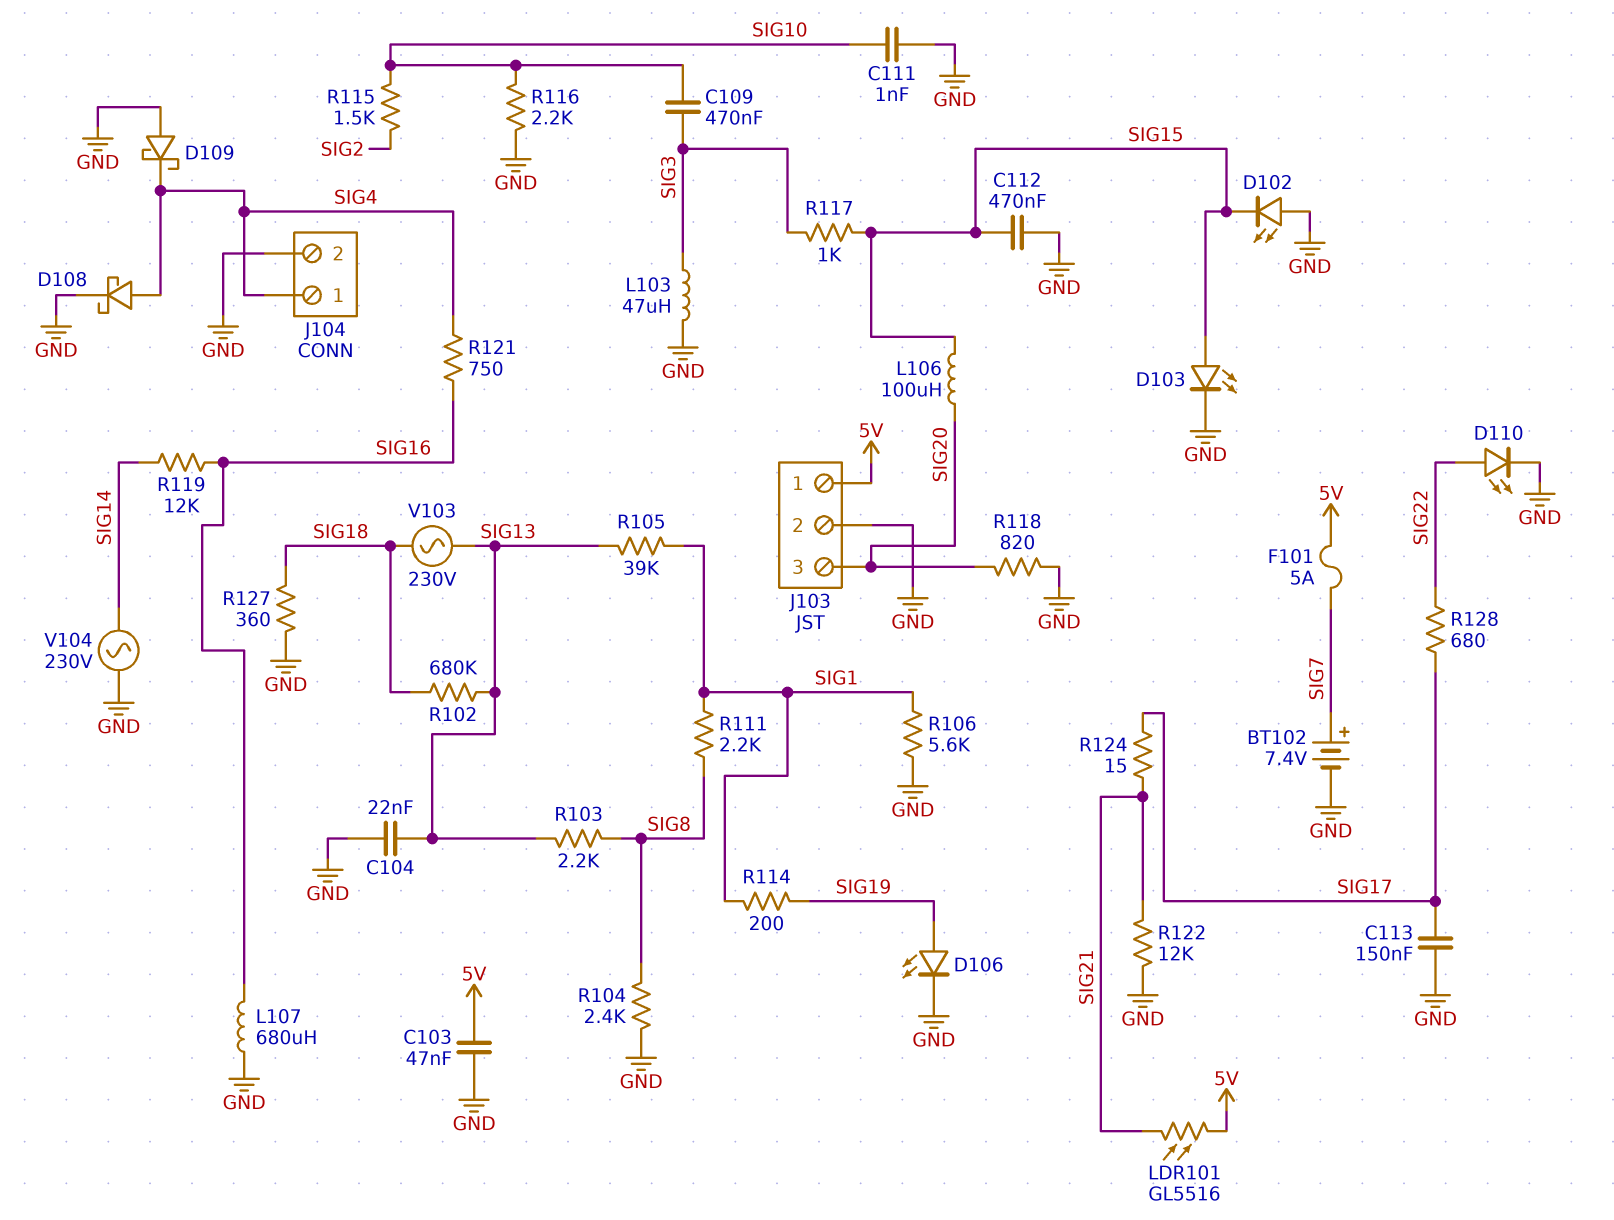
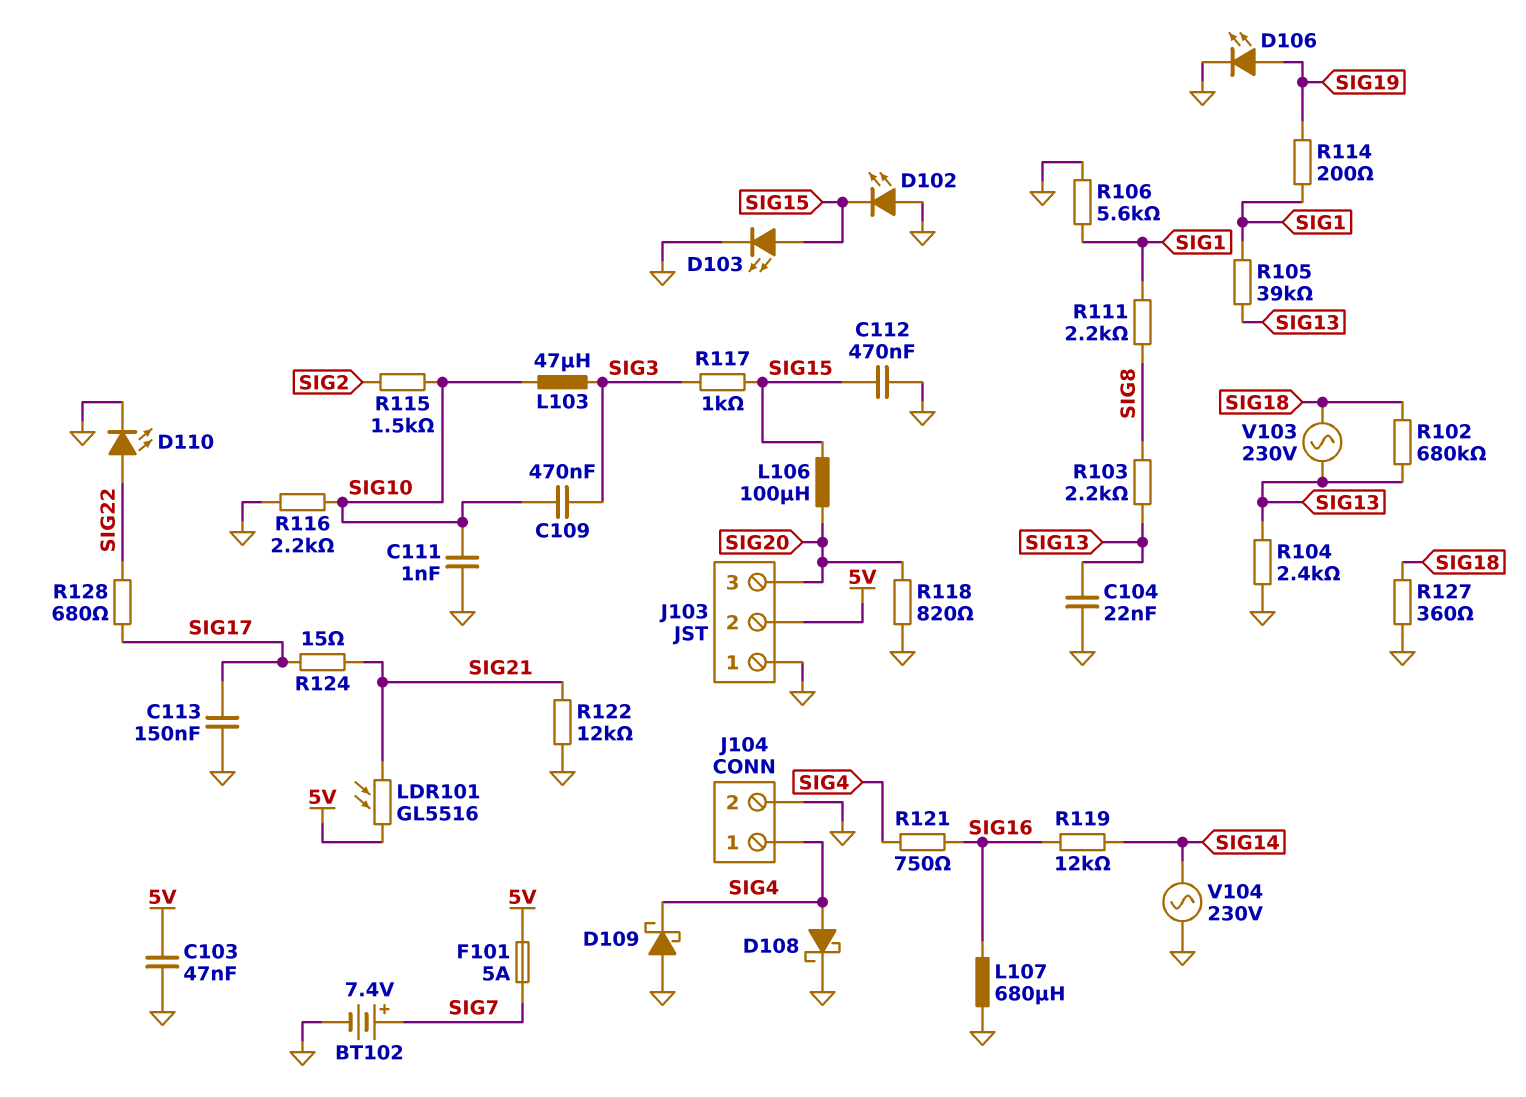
J103 pin 1: 5V -> GND
J103 pin 2: GND -> 5V
L103: 47uH (GND, SIG3) -> 47uH (SIG3, SIG10)
R104: 2.4k (GND, SIG8) -> 2.4k (GND, SIG13)

